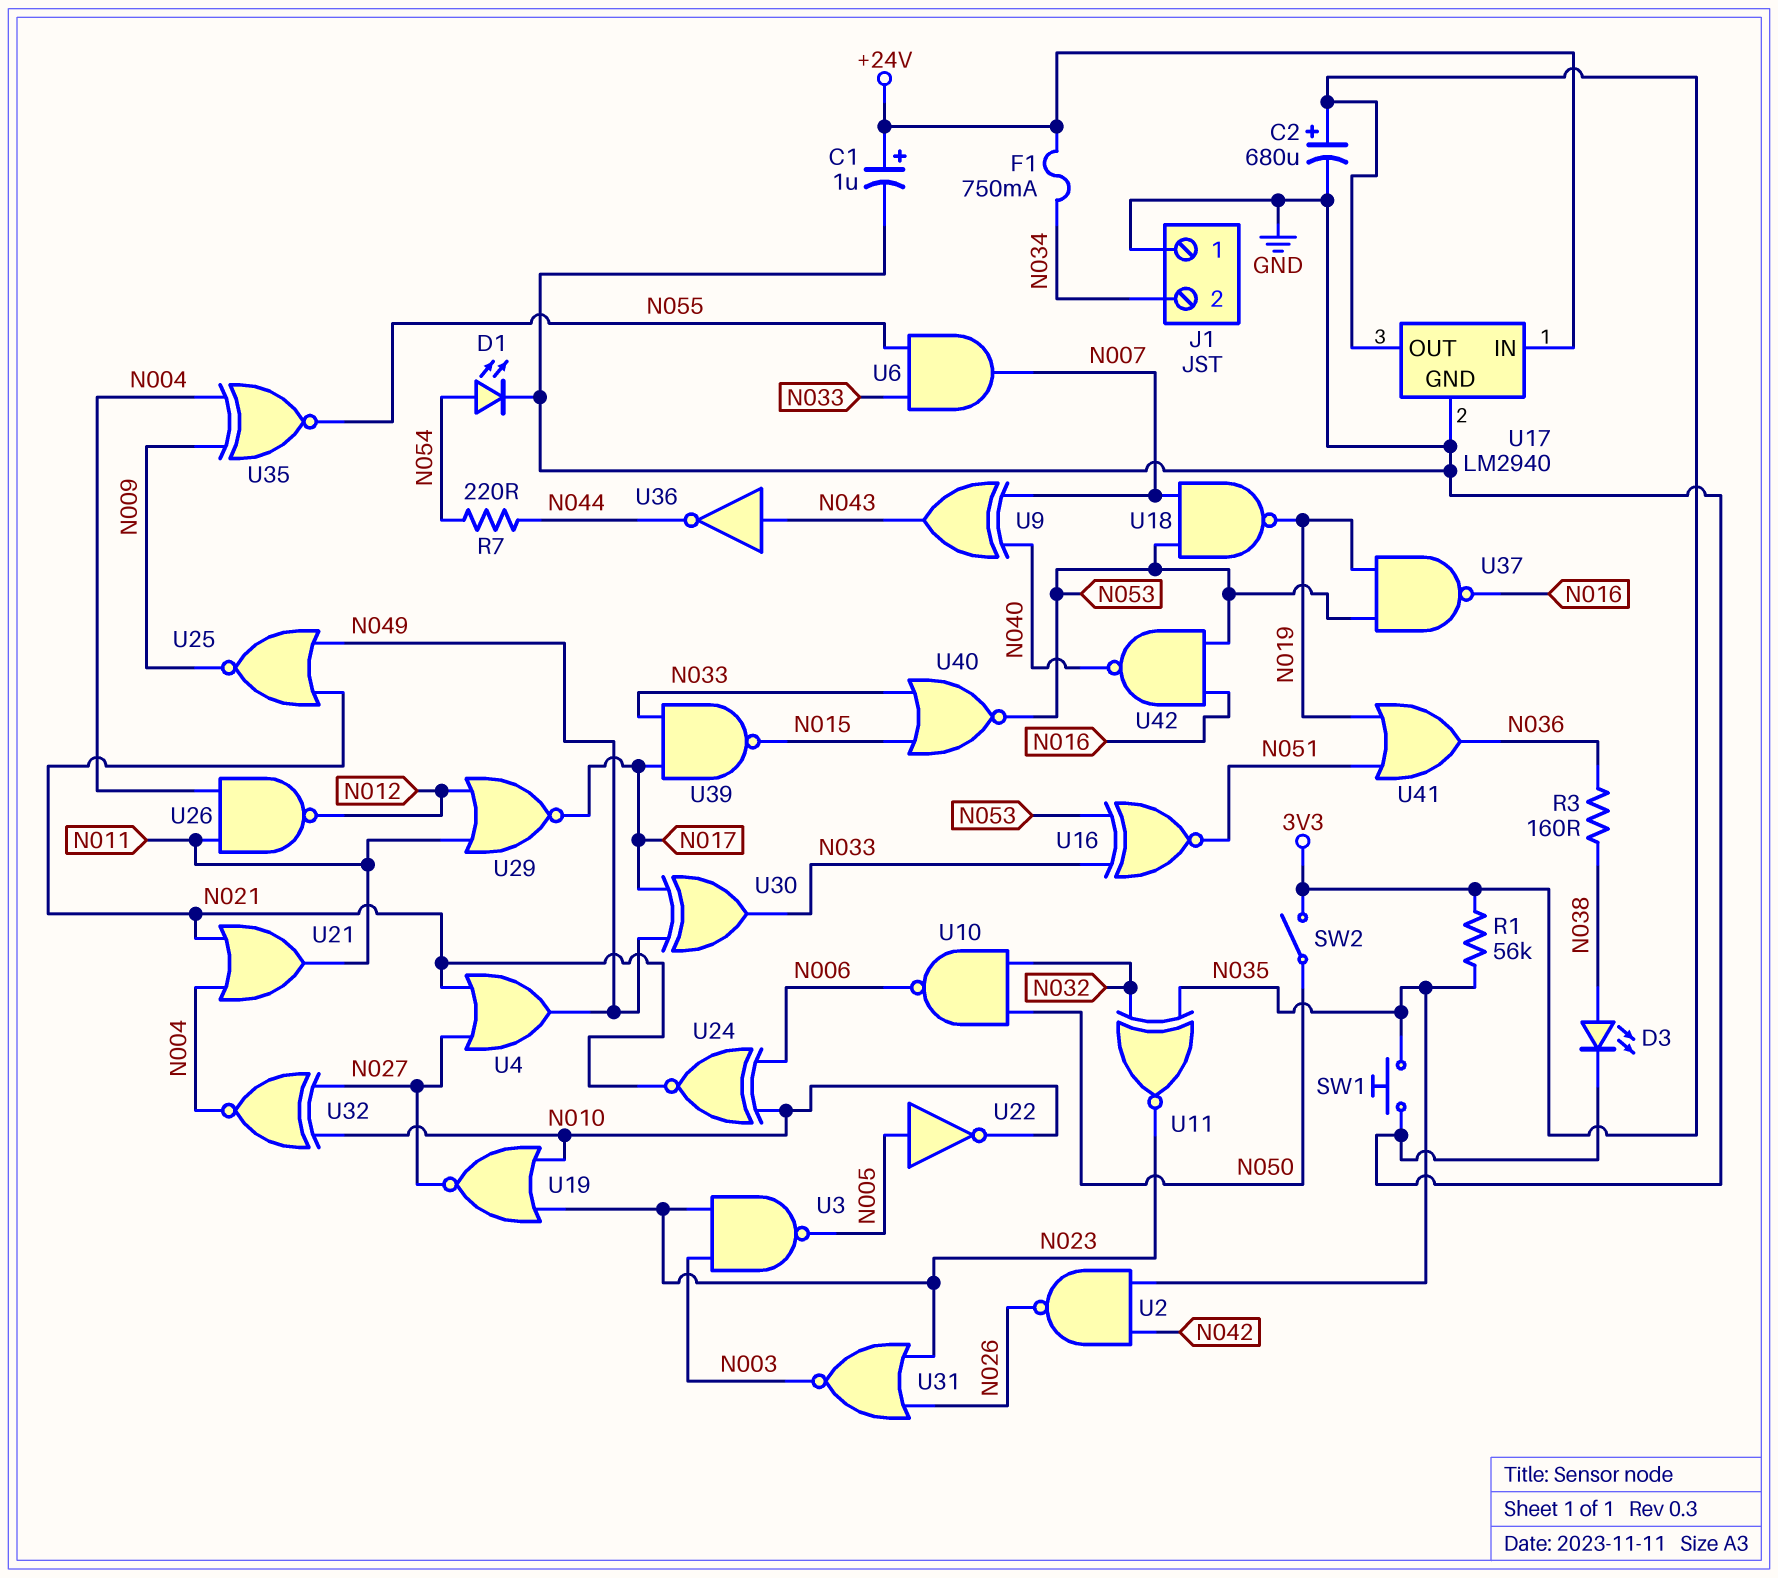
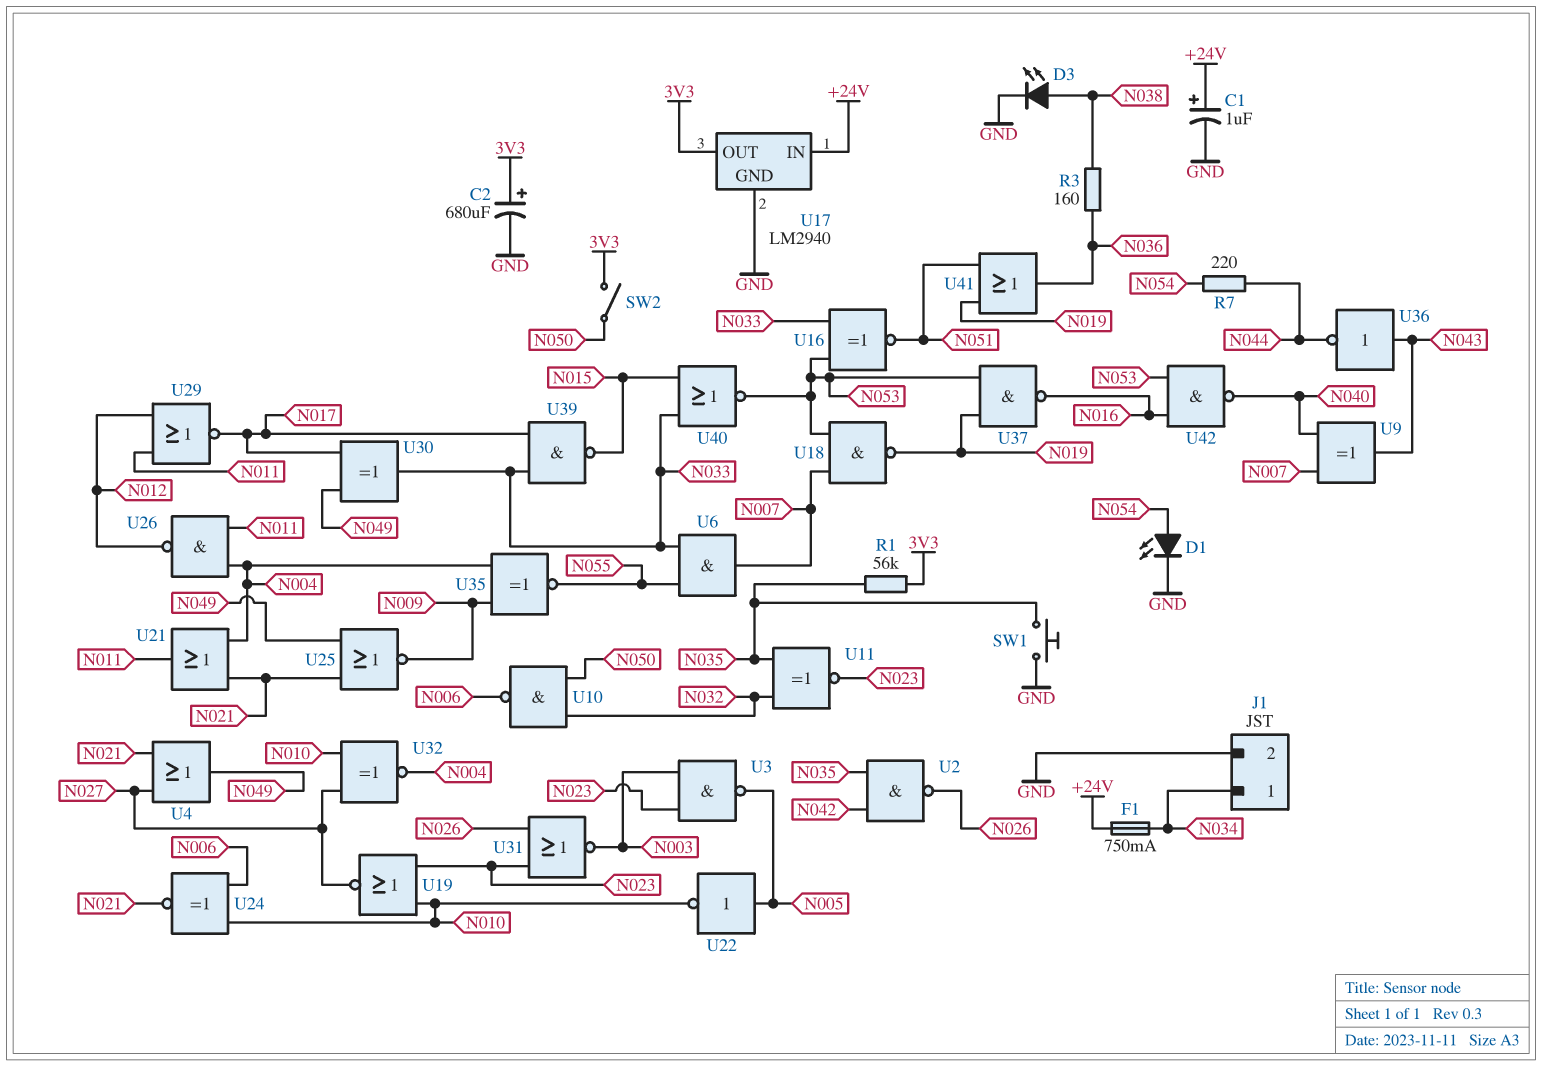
J1 pin 1: GND -> N034
J1 pin 2: N034 -> GND

